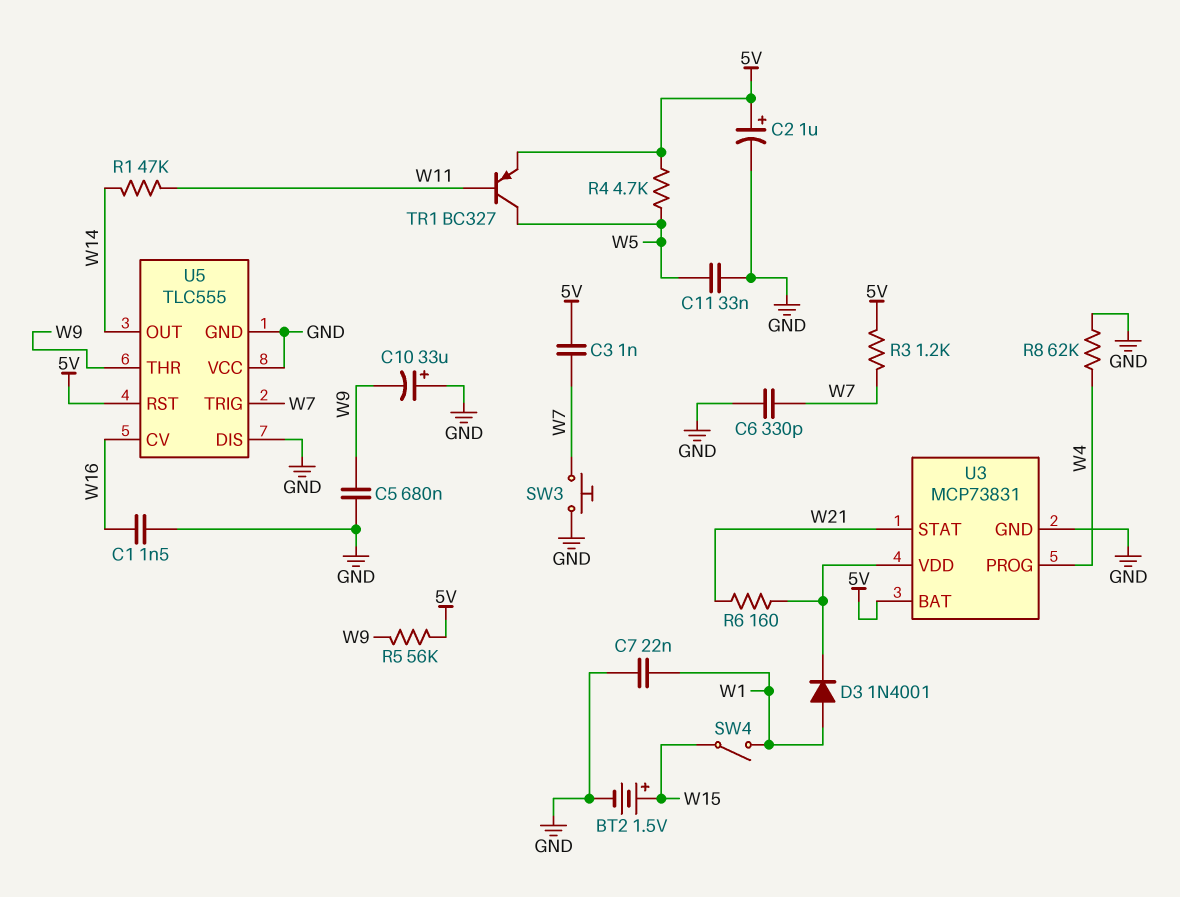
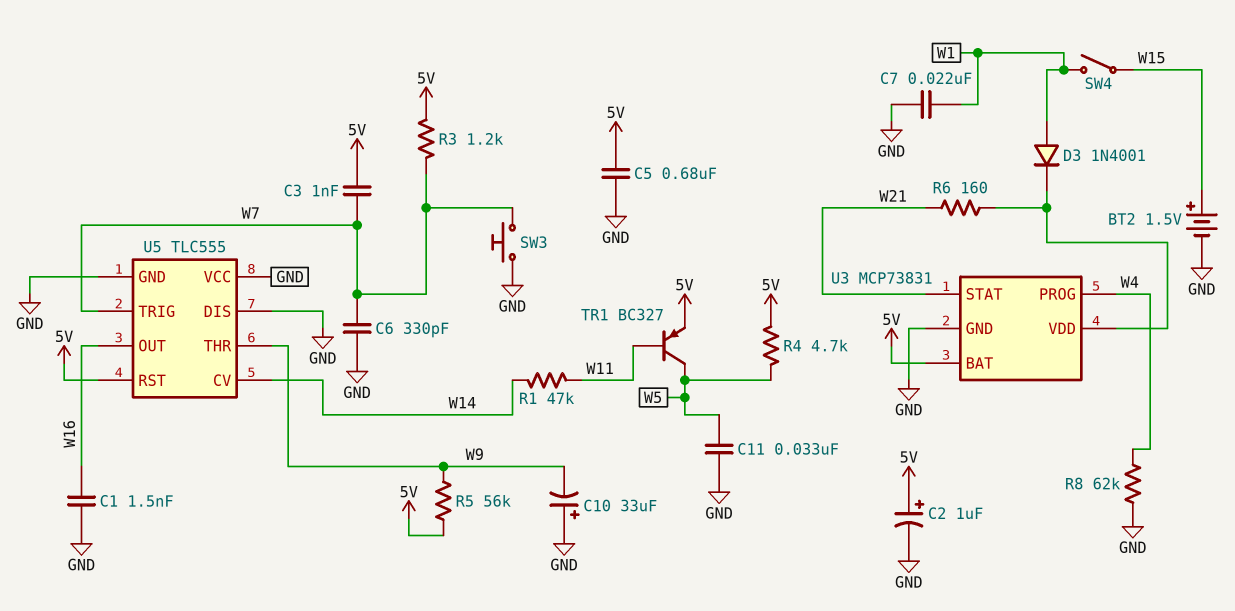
C5: 680nF (GND, W9) -> 680nF (5V, GND)
U5 pin CV: W16 -> W14
U5 pin OUT: W14 -> W16

